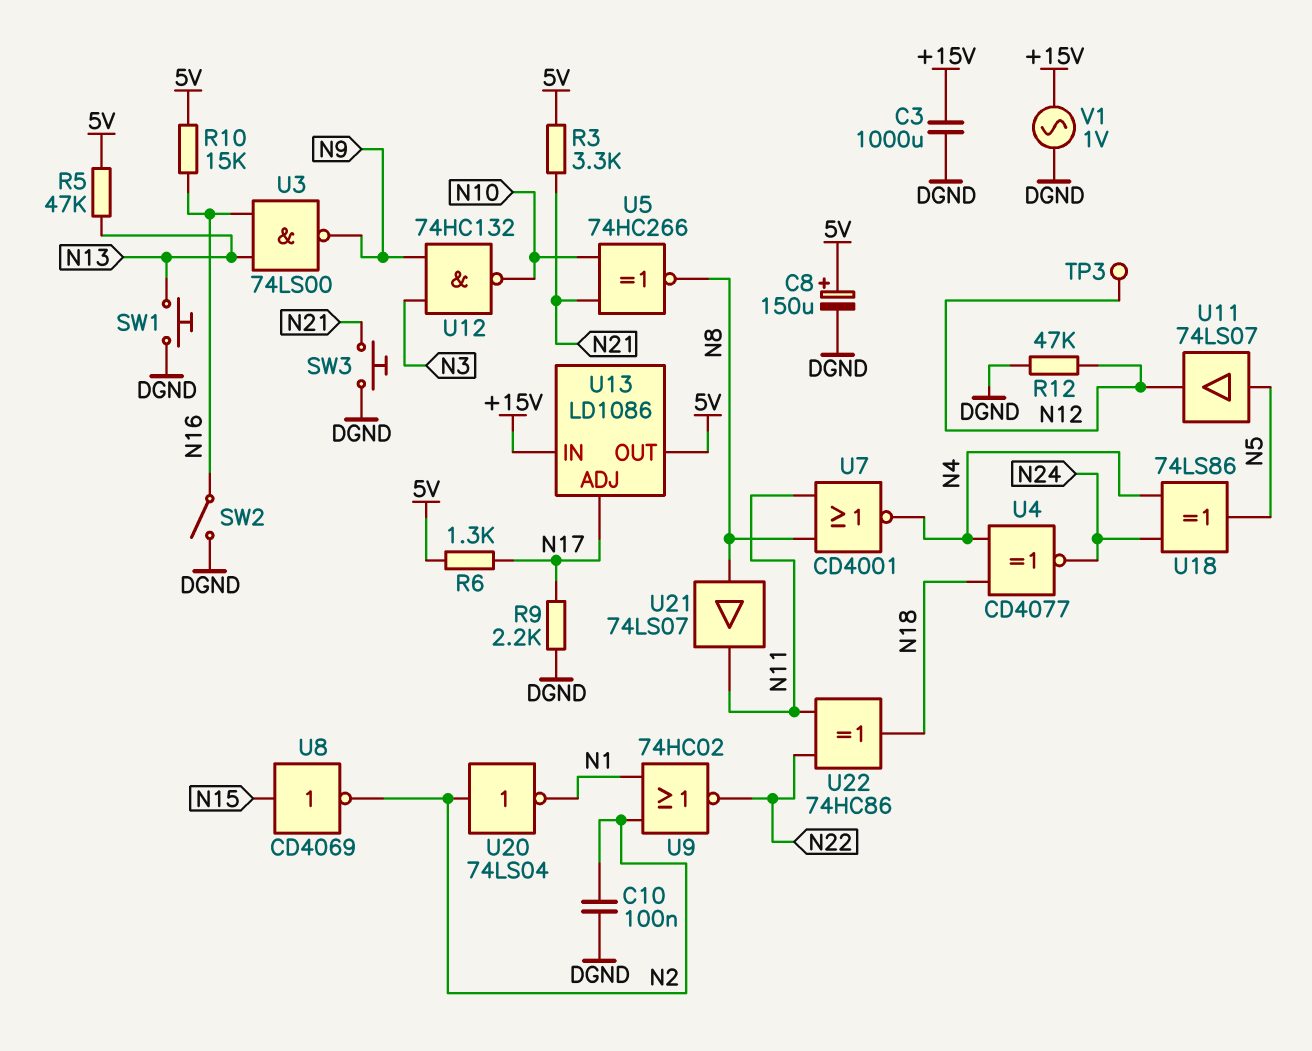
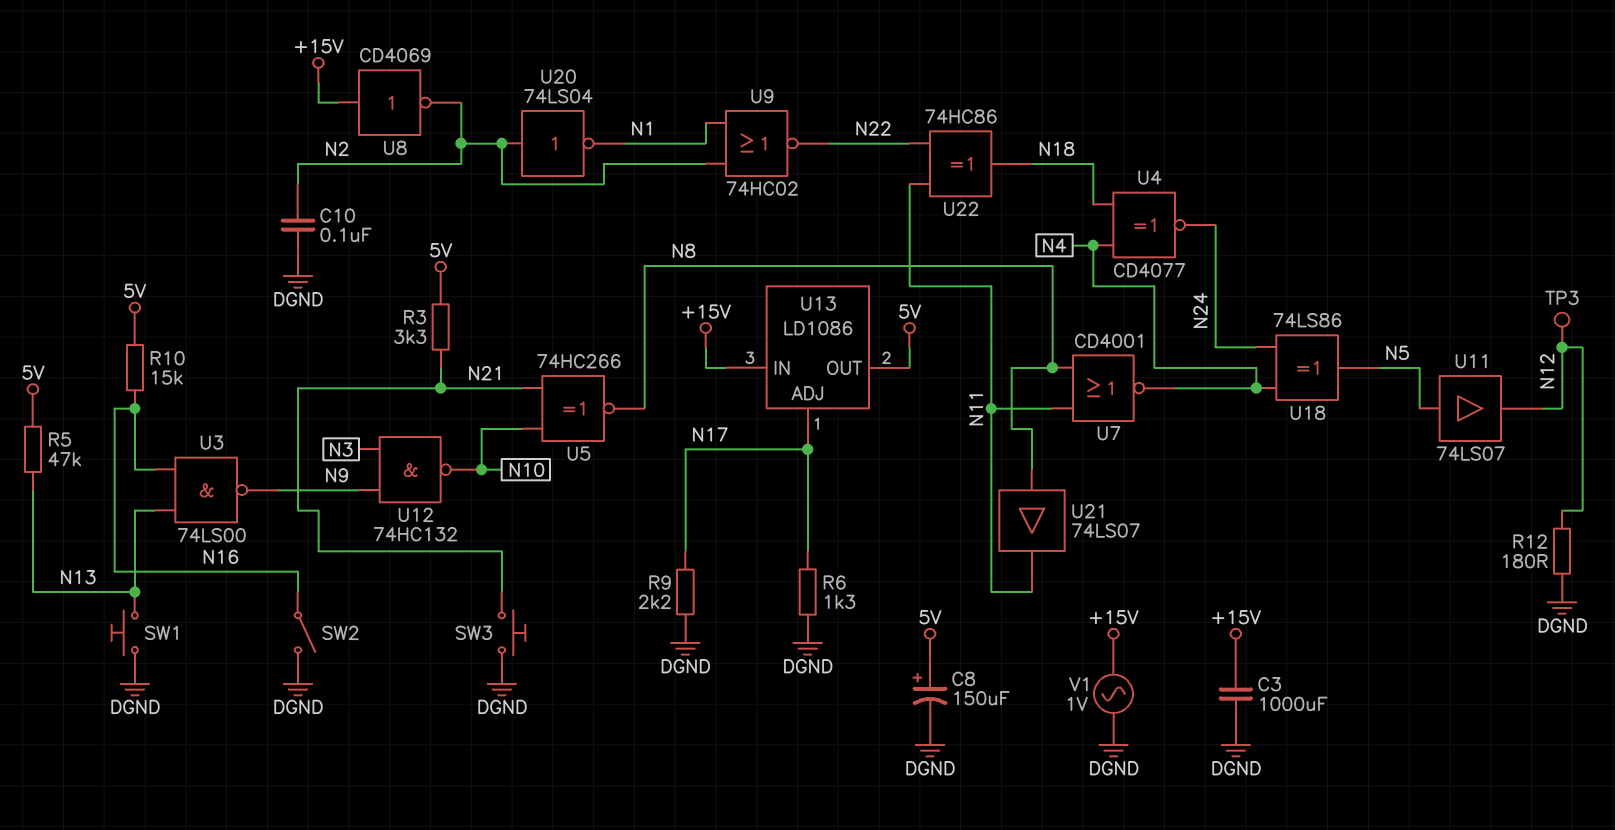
R6: 1.3k (5V, N17) -> 1.3k (DGND, N17)
R12: 47k (DGND, N12) -> 180 (DGND, N12)
U8: NOT CD4069 (in N15, out N2) -> NOT CD4069 (in +15V, out N2)

